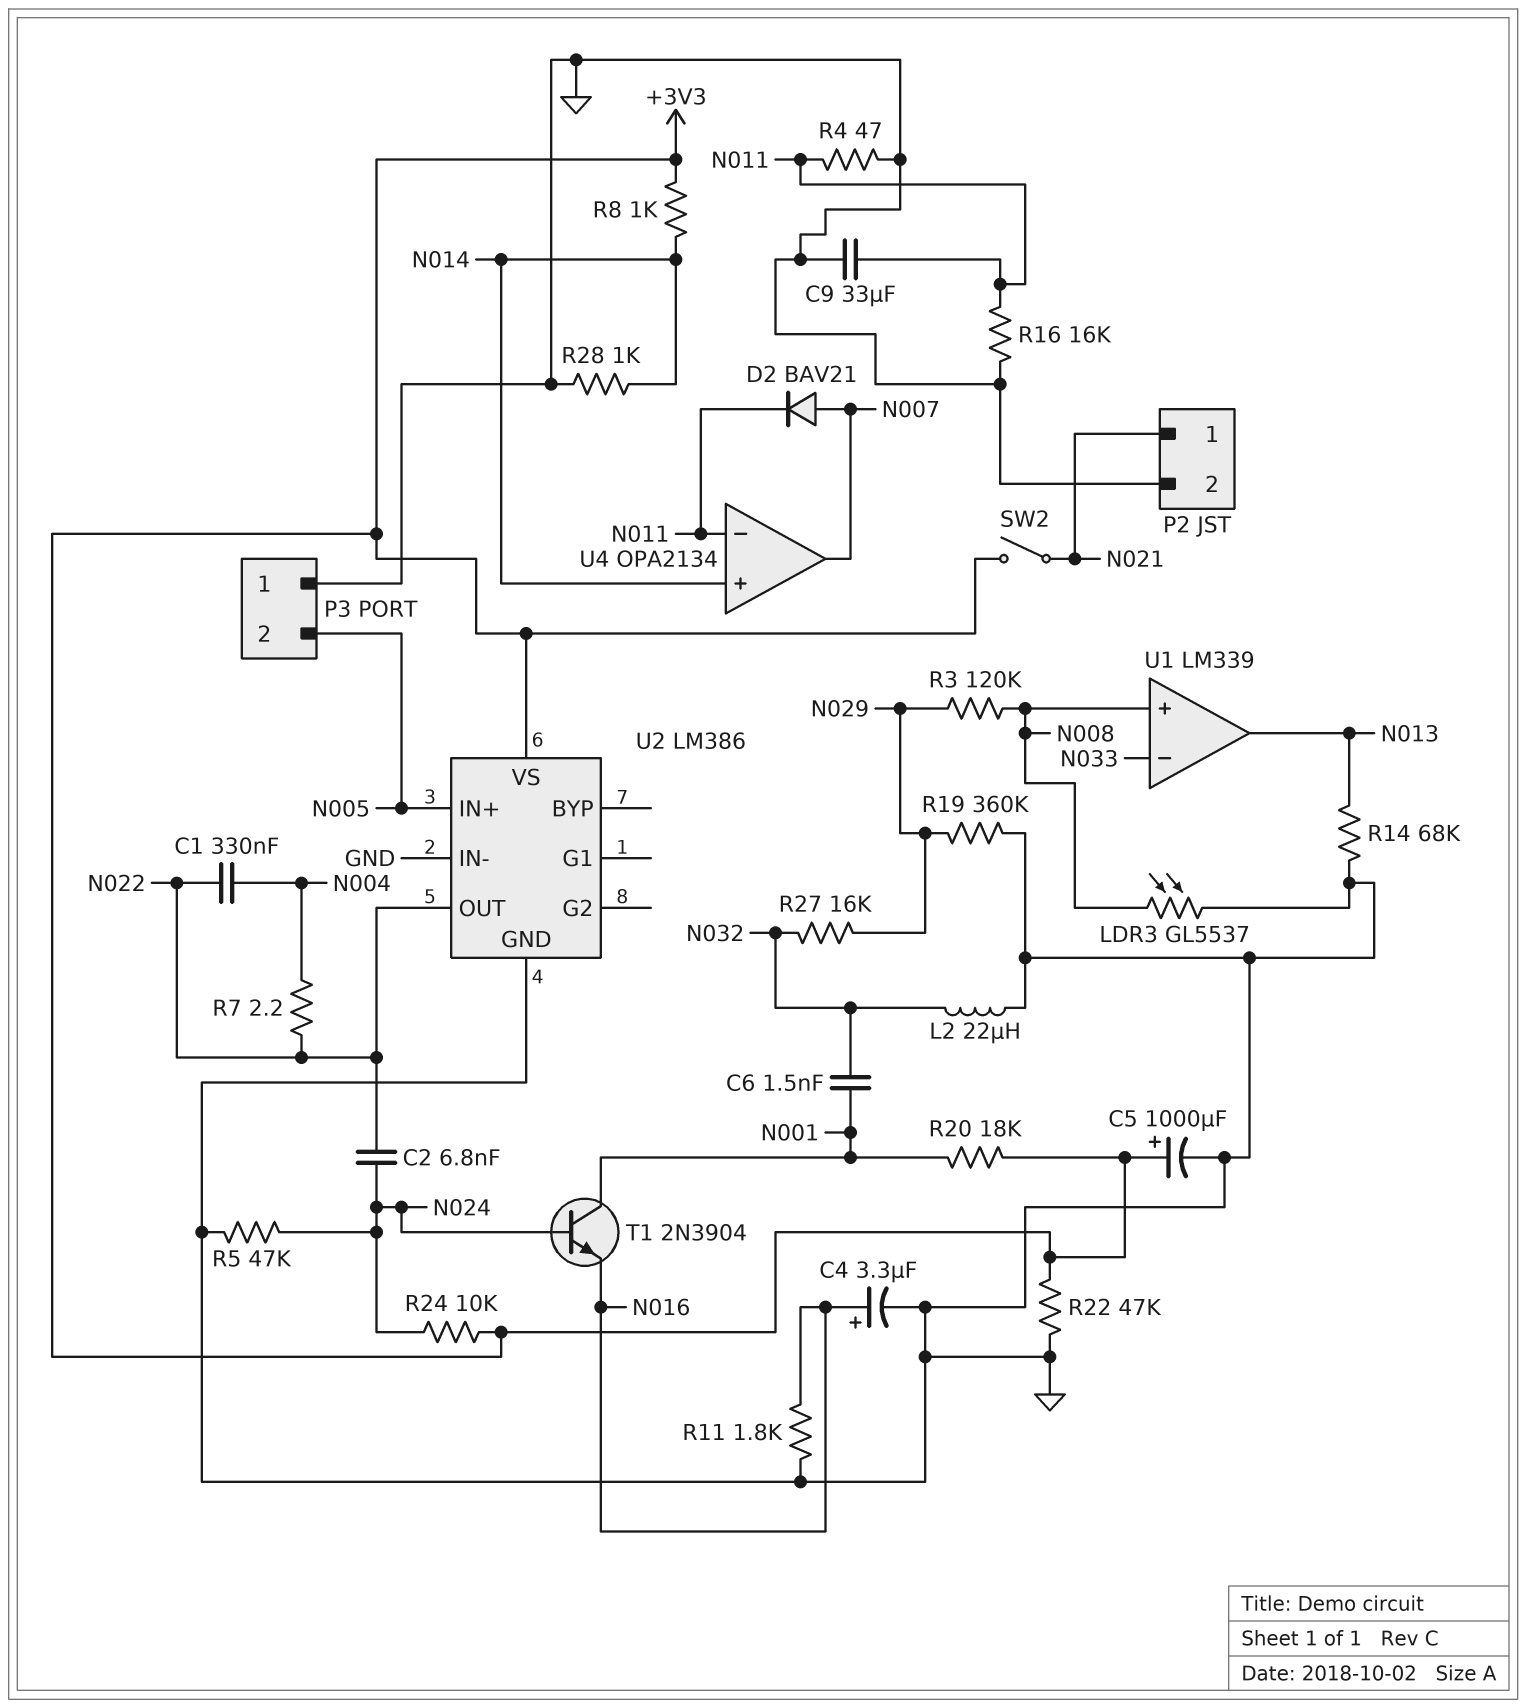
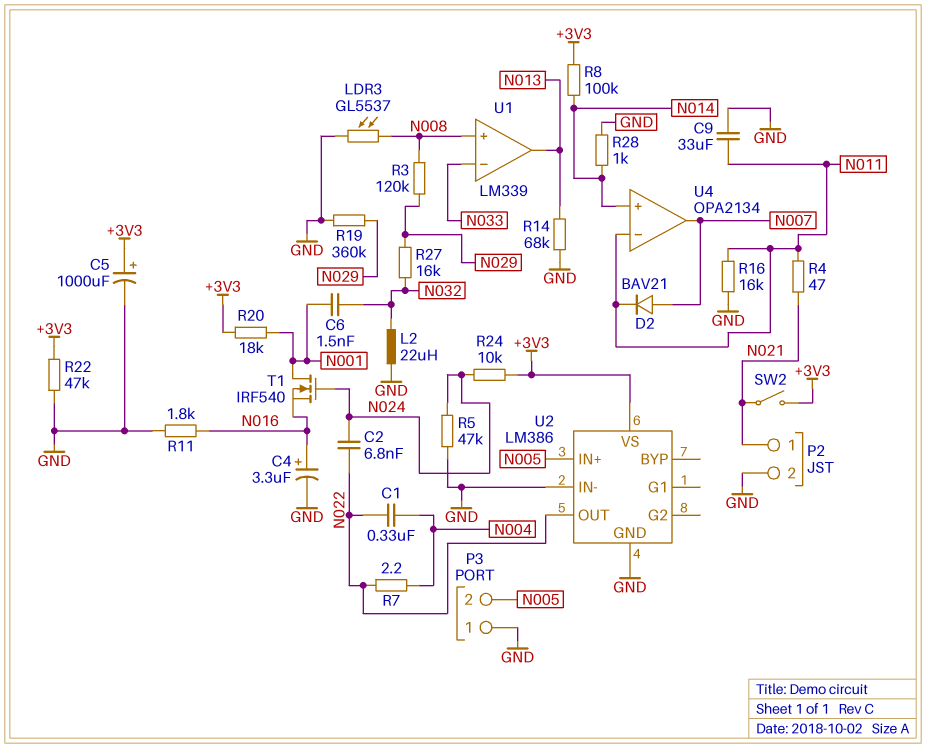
R4: 47 (GND, N011) -> 47 (N011, N021)
R8: 1k (+3V3, N014) -> 100k (+3V3, N014)
T1: NPN 2N3904 (B N024, C N001, E N016) -> NMOS IRF540 (G N024, D N001, S N016)

